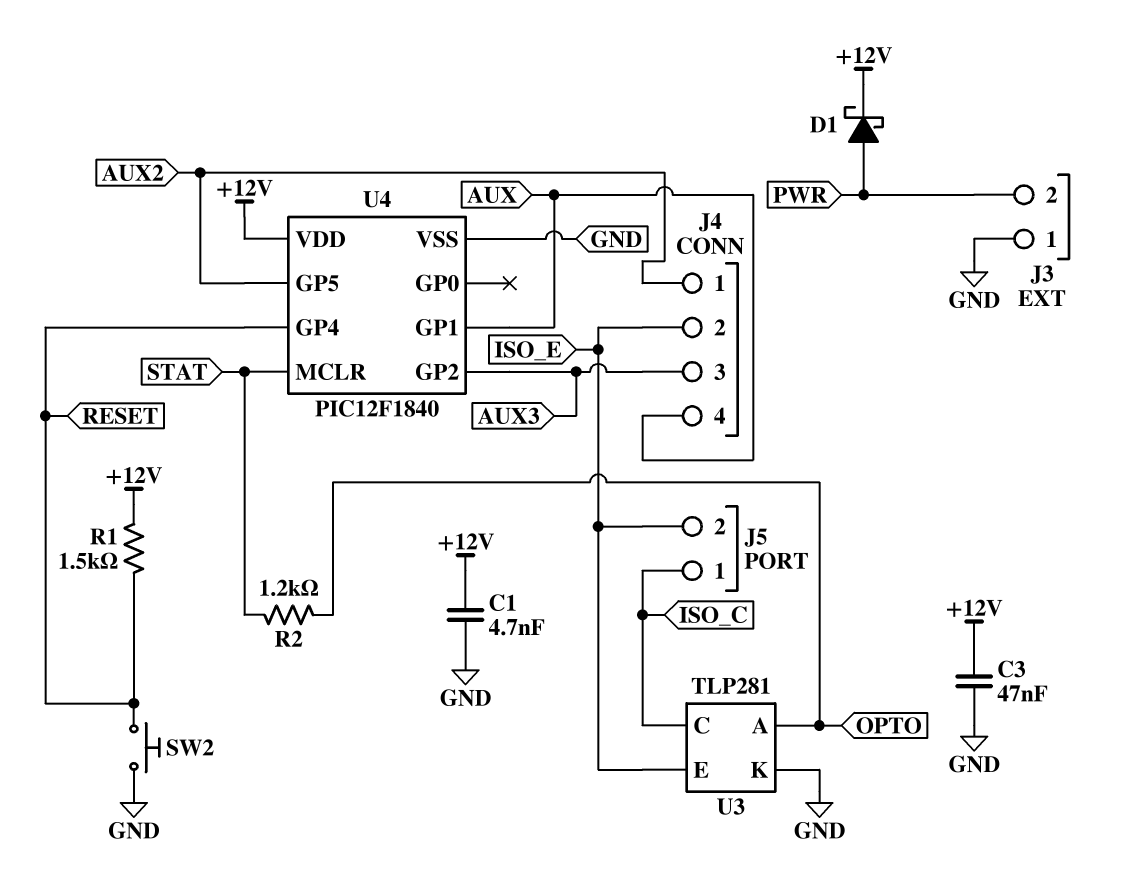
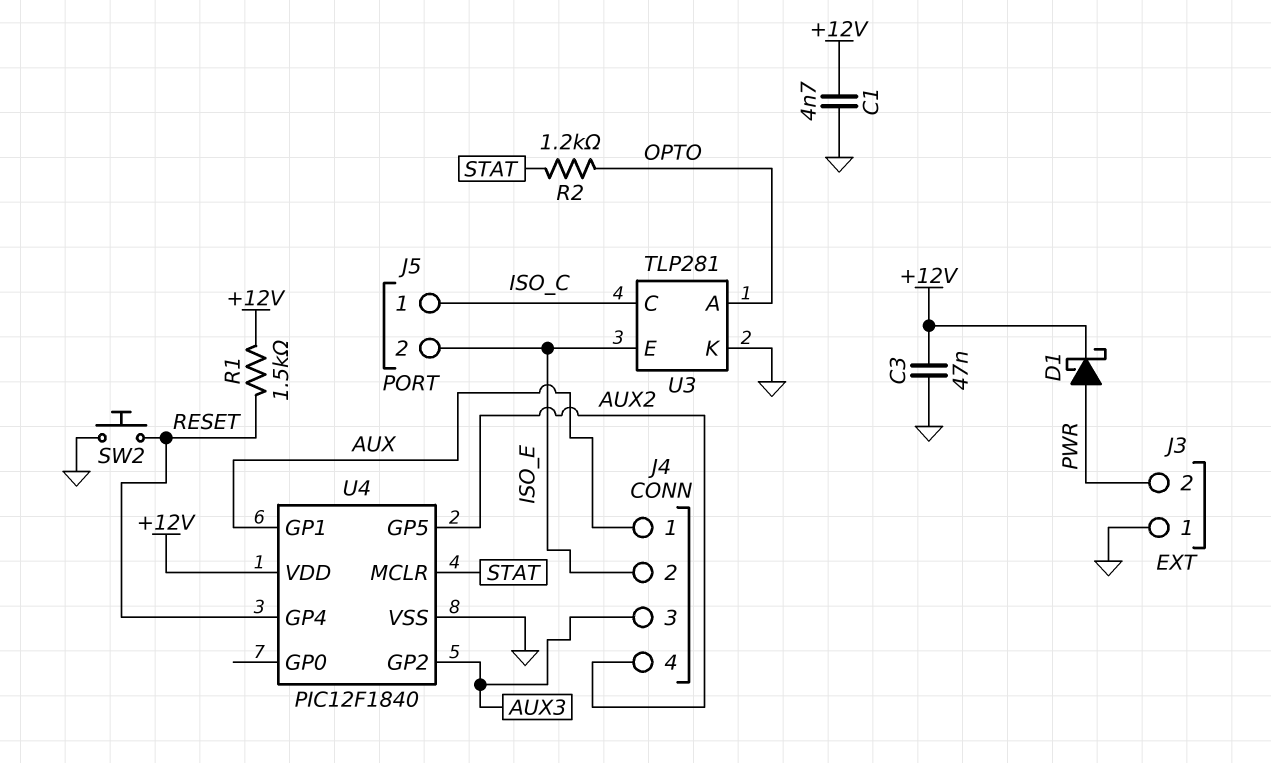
J4 pin 1: AUX2 -> AUX
J4 pin 4: AUX -> AUX2

